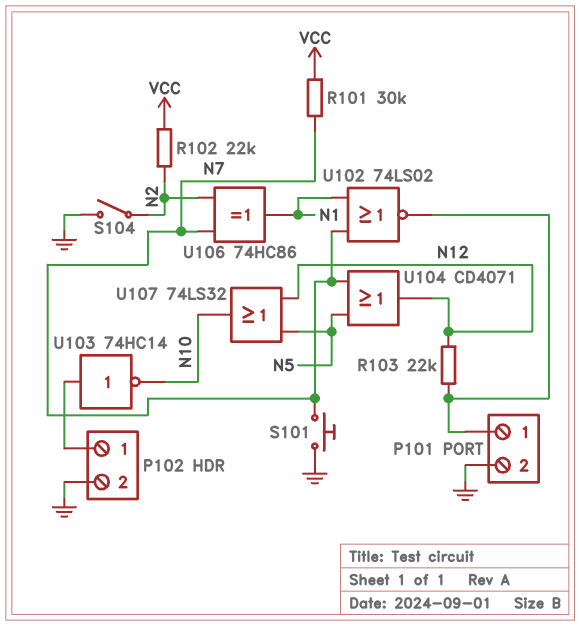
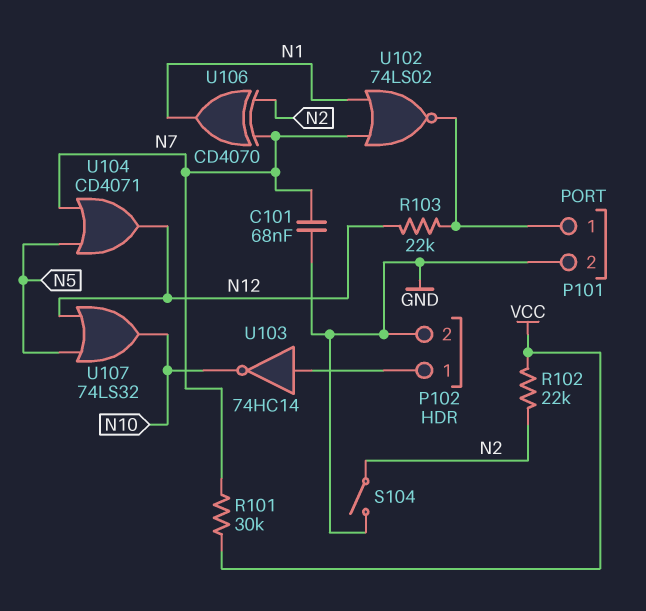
C101: none -> 68nF (GND, N7)
S101: button (GND, N7) -> none
U106: XOR 74HC86 (in N2, in N7, out N1) -> XOR CD4070 (in N2, in N7, out N1)

